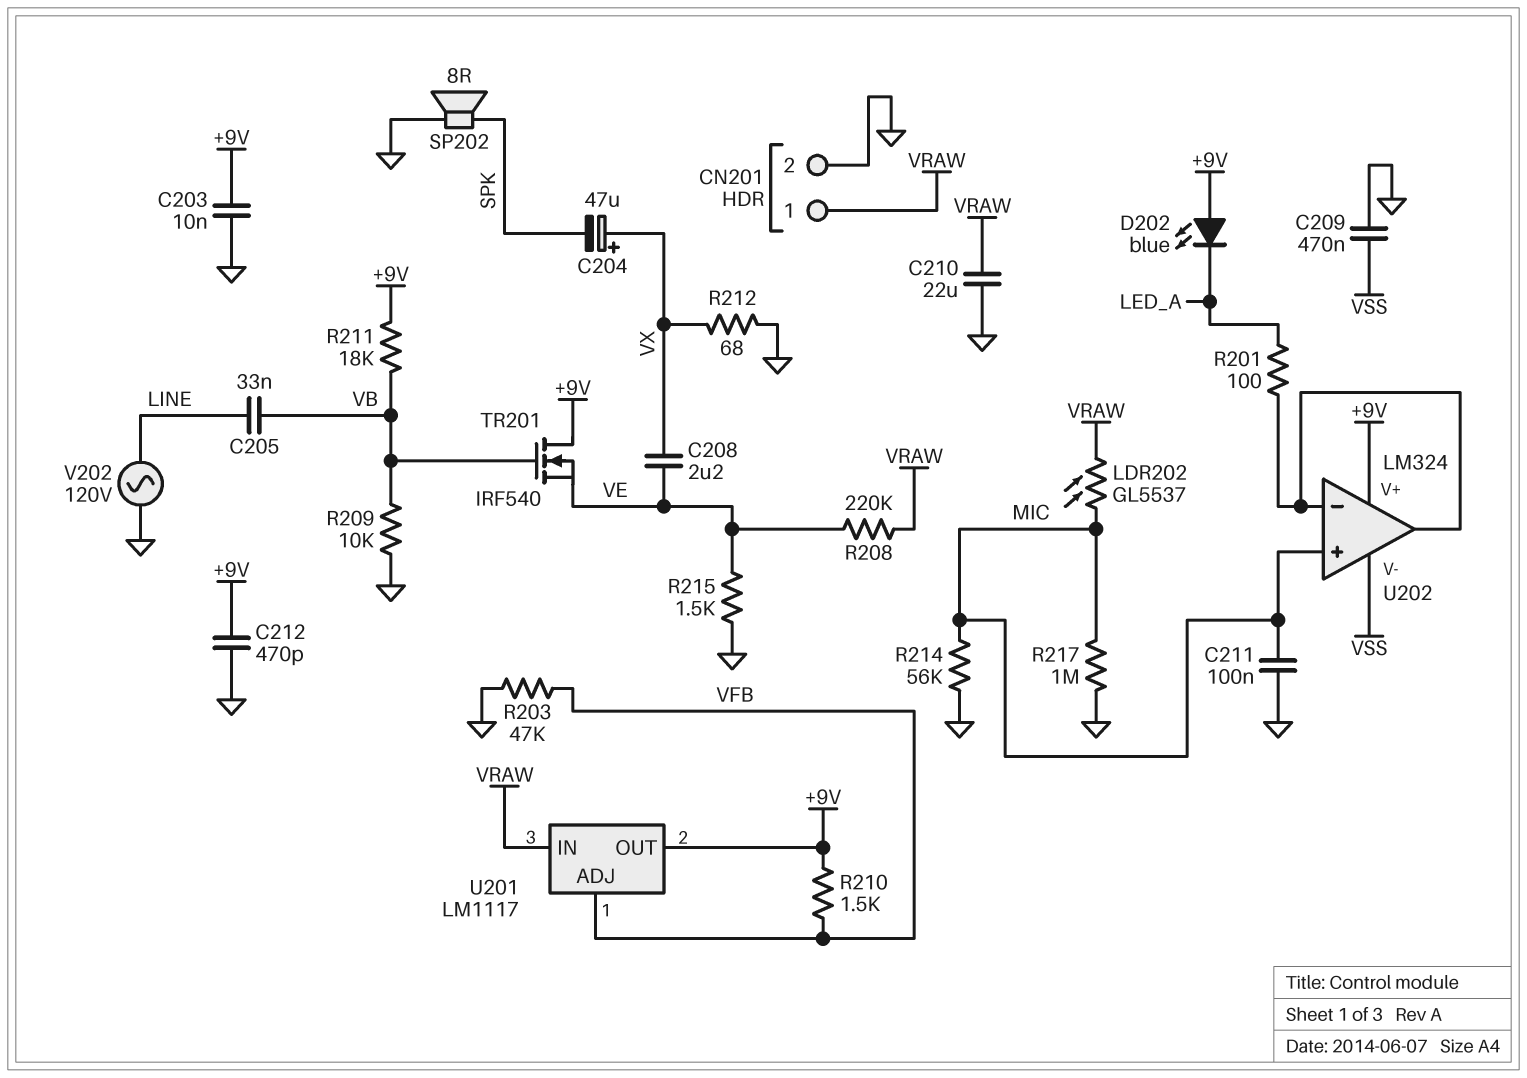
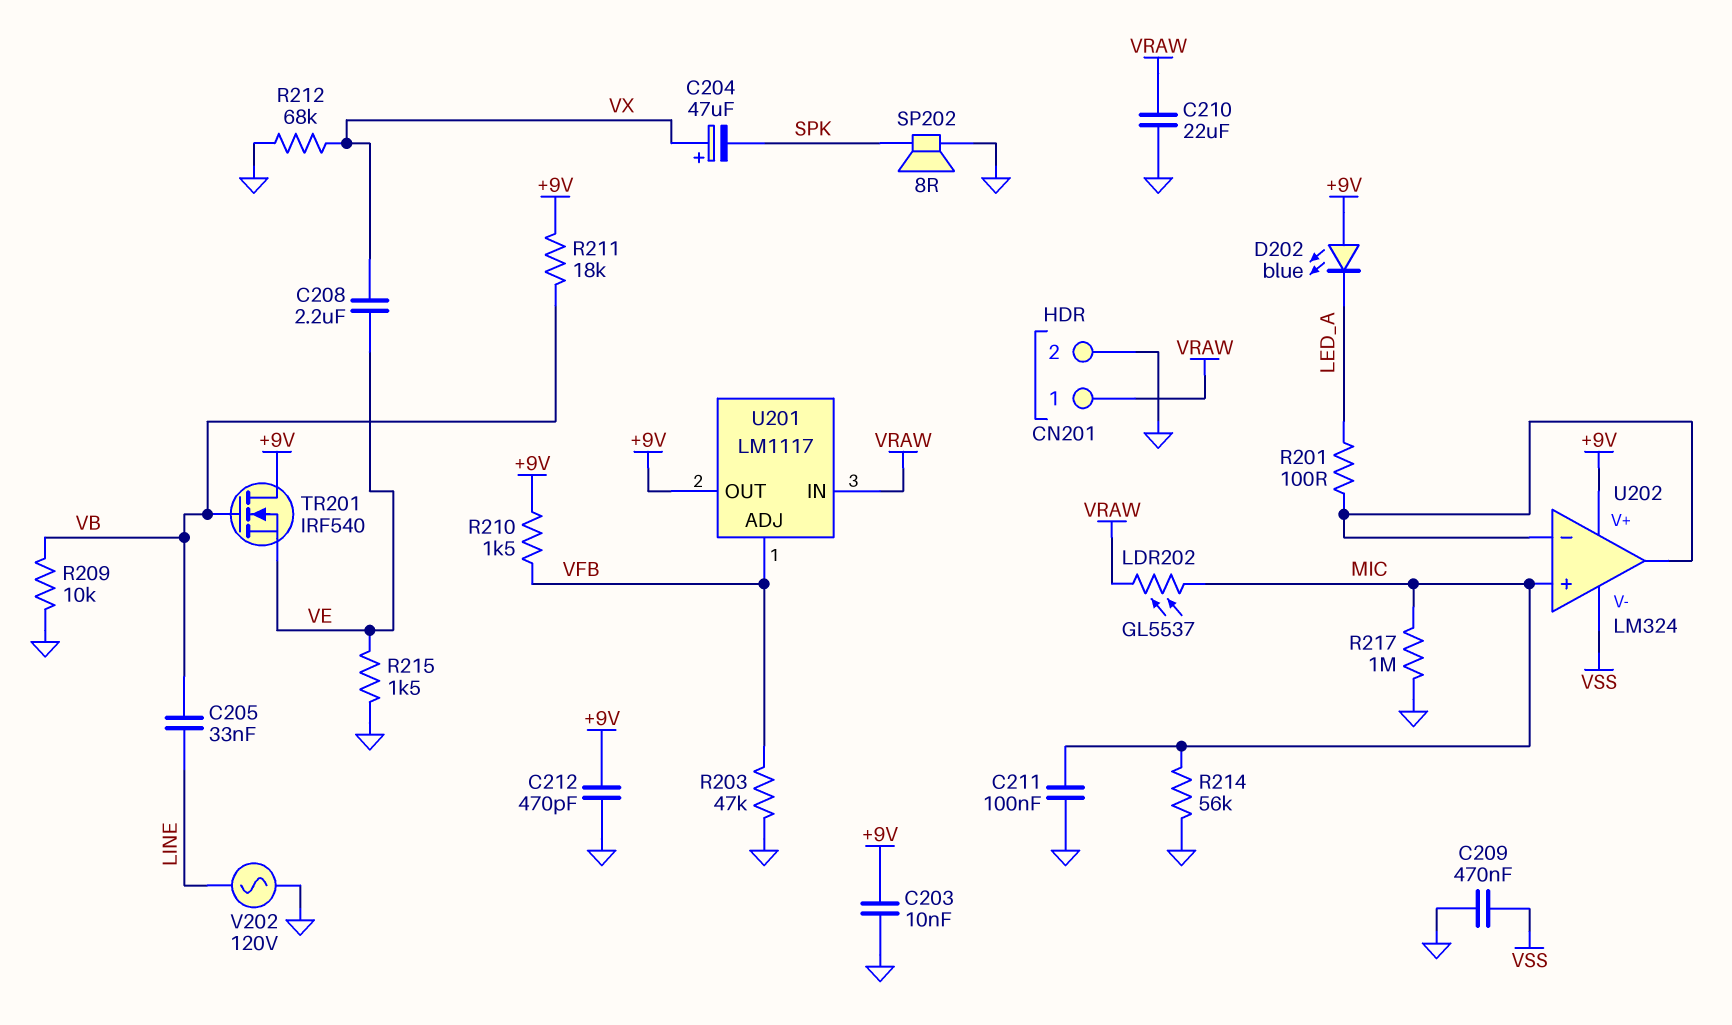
R208: 220k (VE, VRAW) -> none
R212: 68 (GND, VX) -> 68k (GND, VX)

